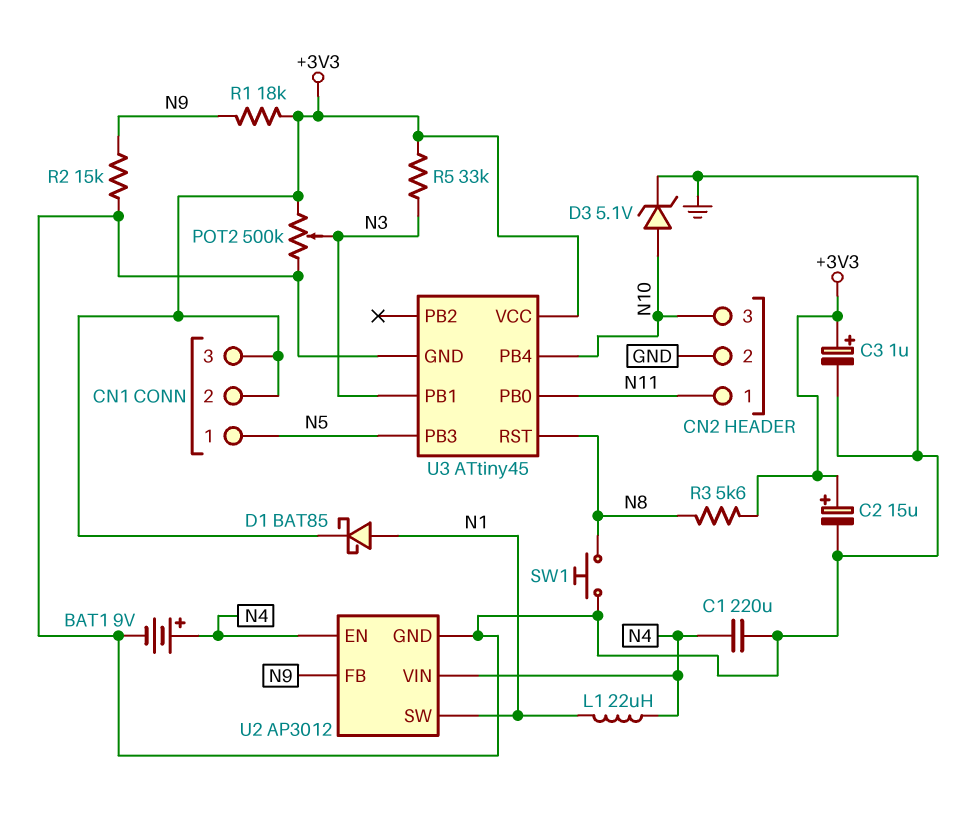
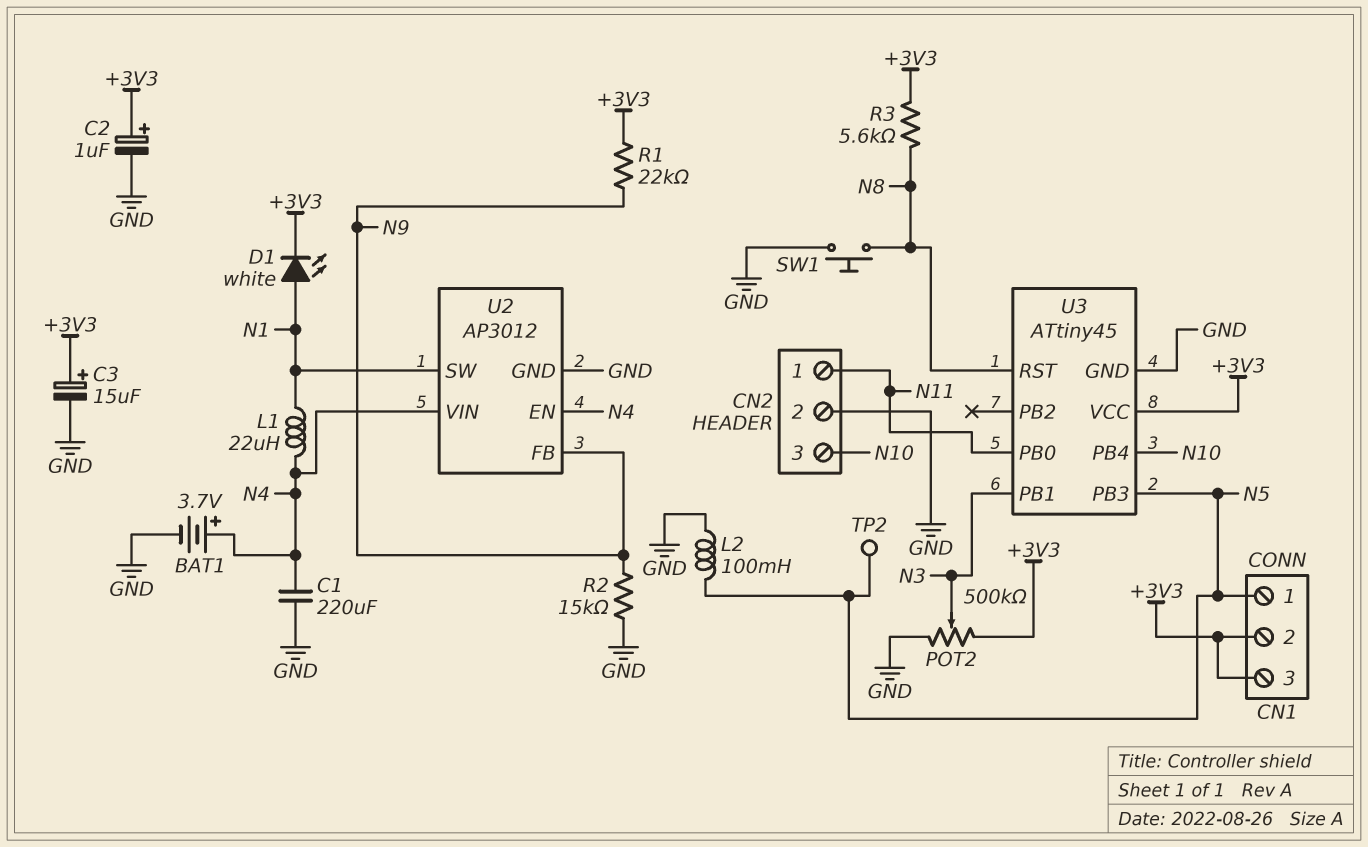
BAT1: 9V (plus N4, minus GND) -> 3.7V (plus N4, minus GND)
C2: 15uF (plus +3V3, minus GND) -> 1uF (plus +3V3, minus GND)
C3: 1uF (plus +3V3, minus GND) -> 15uF (plus +3V3, minus GND)
D1: schottky BAT85 (A N1, K +3V3) -> LED white (A N1, K +3V3)
D3: zener 5.1V (A N10, K GND) -> none
L2: none -> 100mH (GND, N5)
R1: 18k (+3V3, N9) -> 22k (+3V3, N9)
R5: 33k (+3V3, N3) -> none
TP2: none -> test point (N5)

